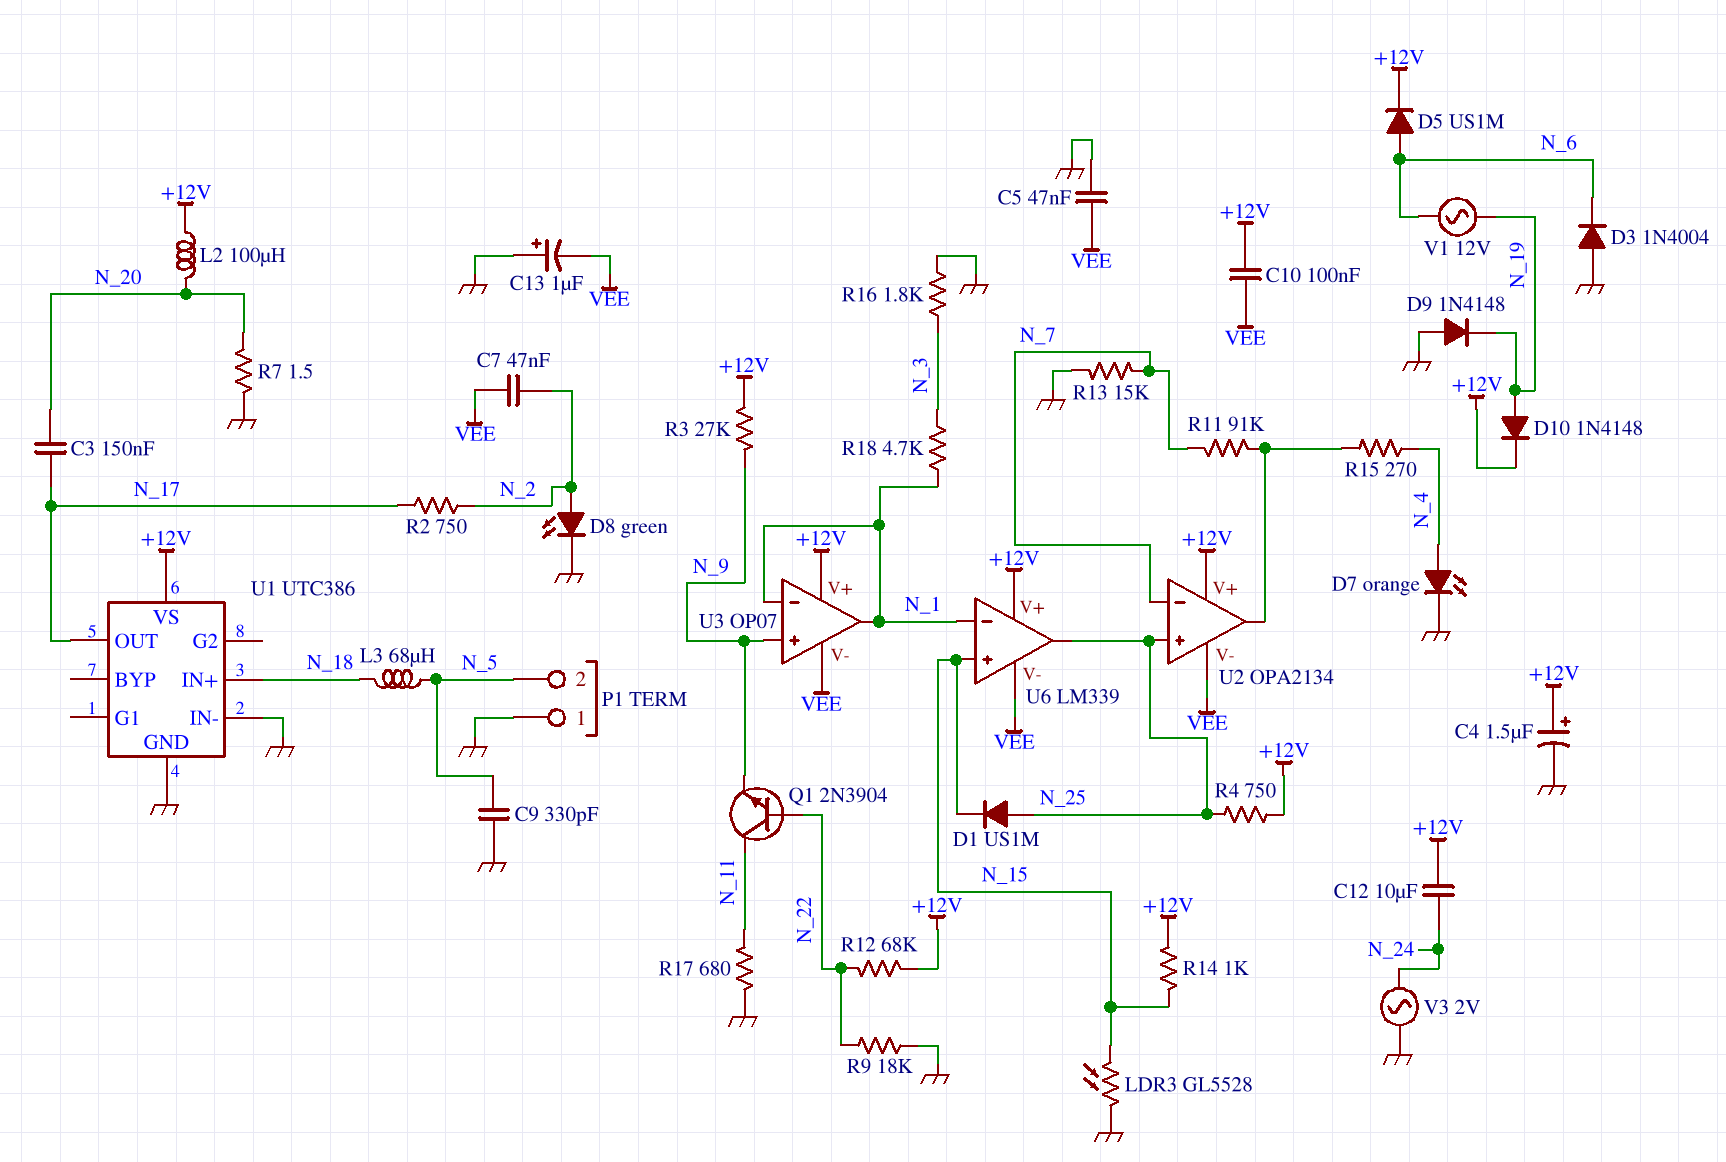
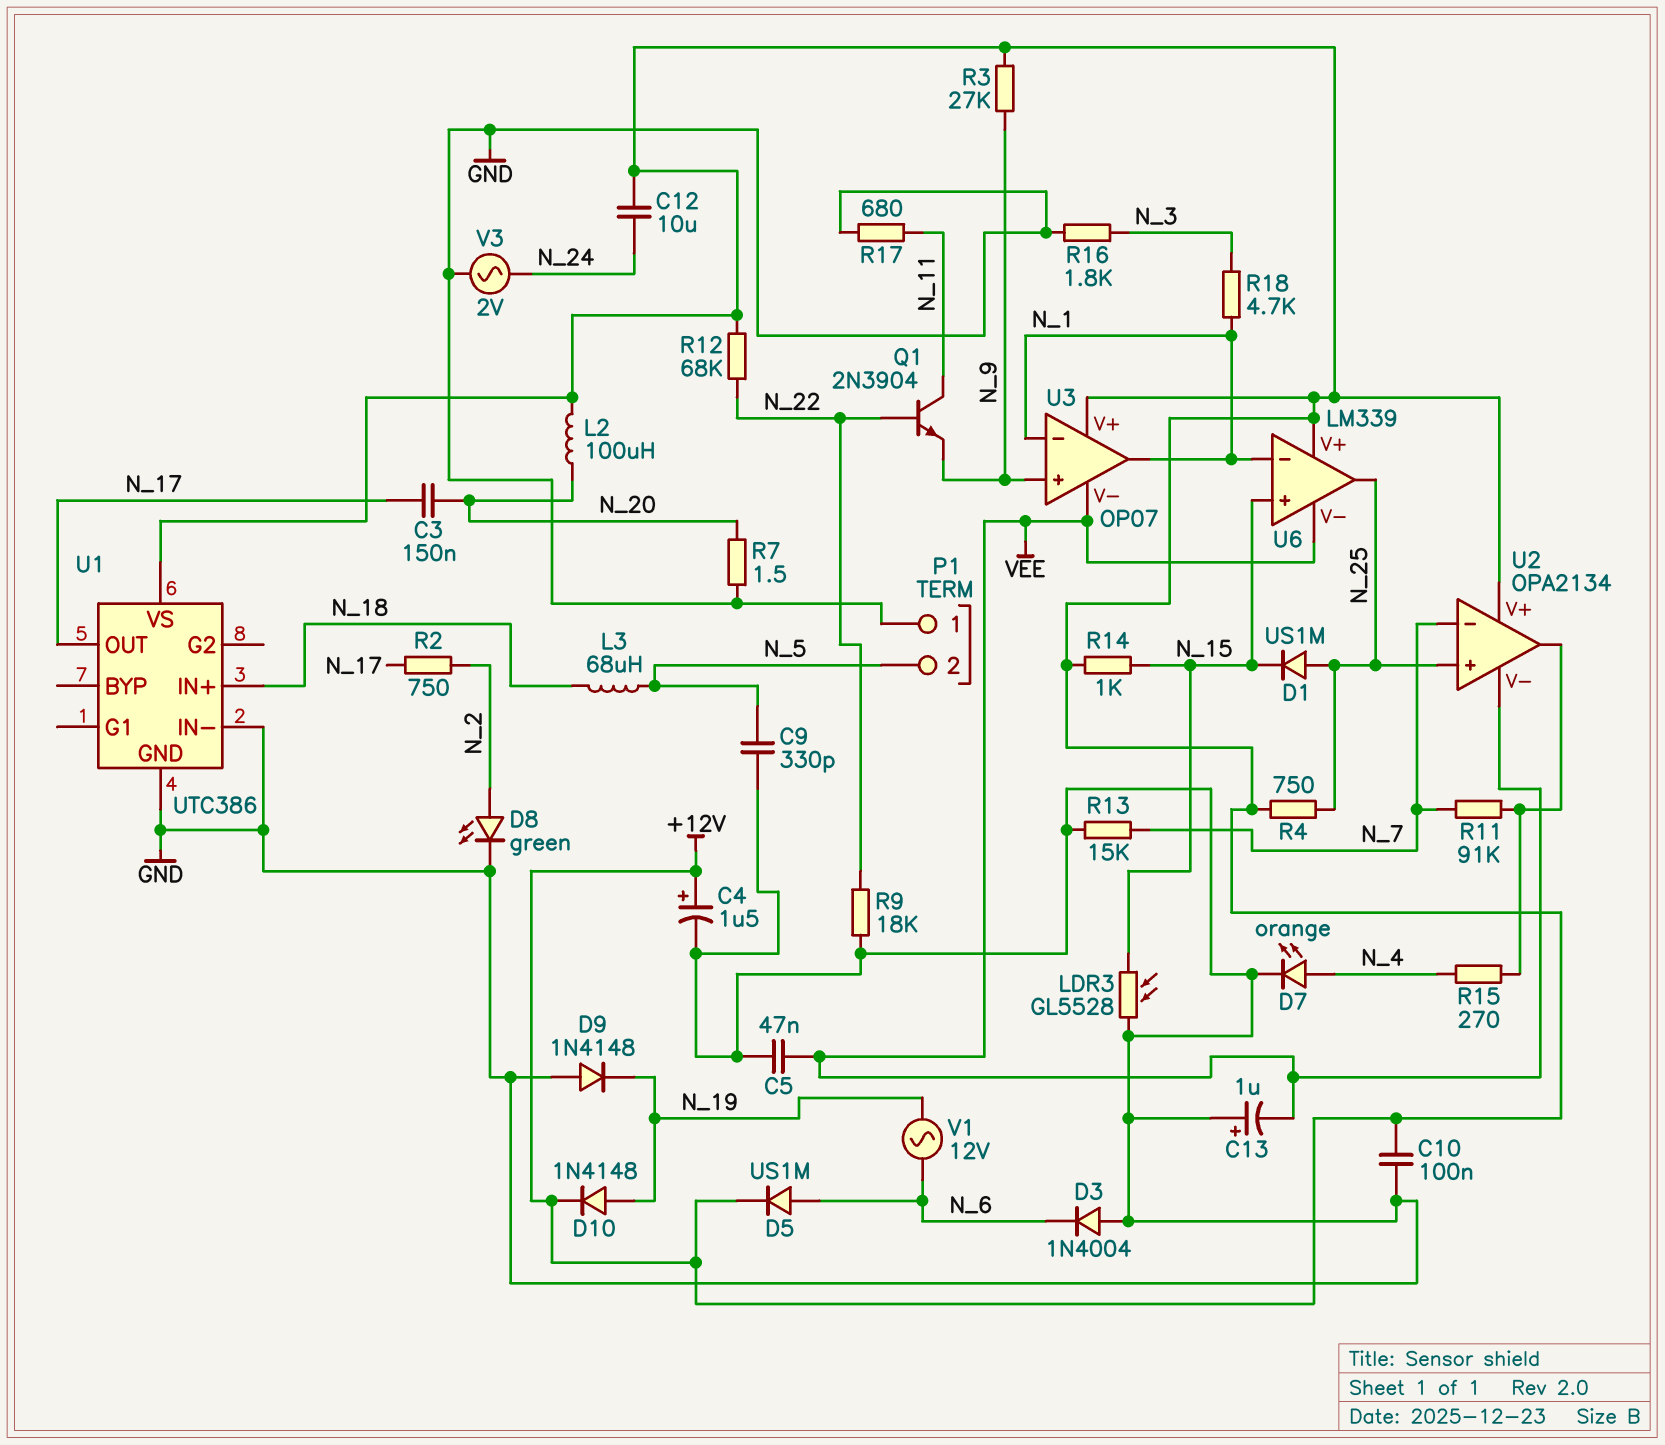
C7: 47nF (N_2, VEE) -> none
C10: 100nF (+12V, VEE) -> 100nF (+12V, GND)

